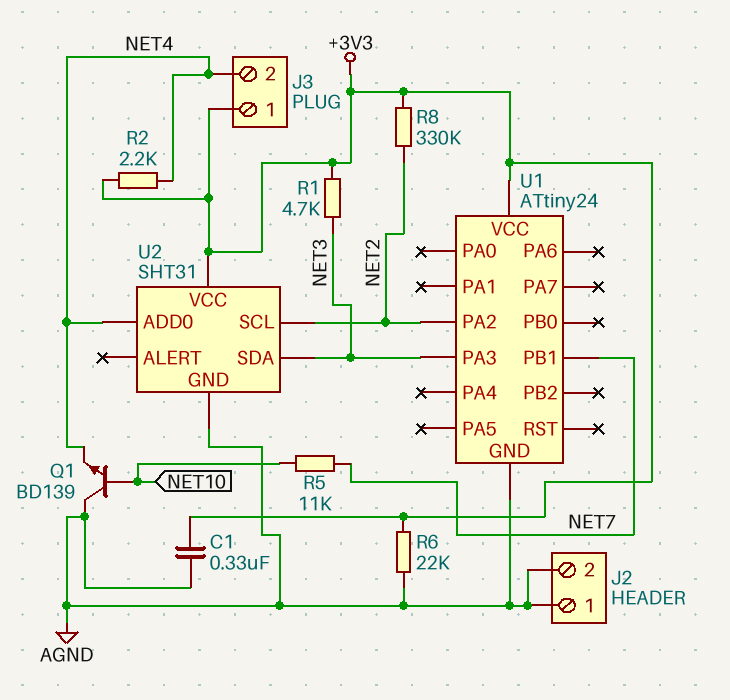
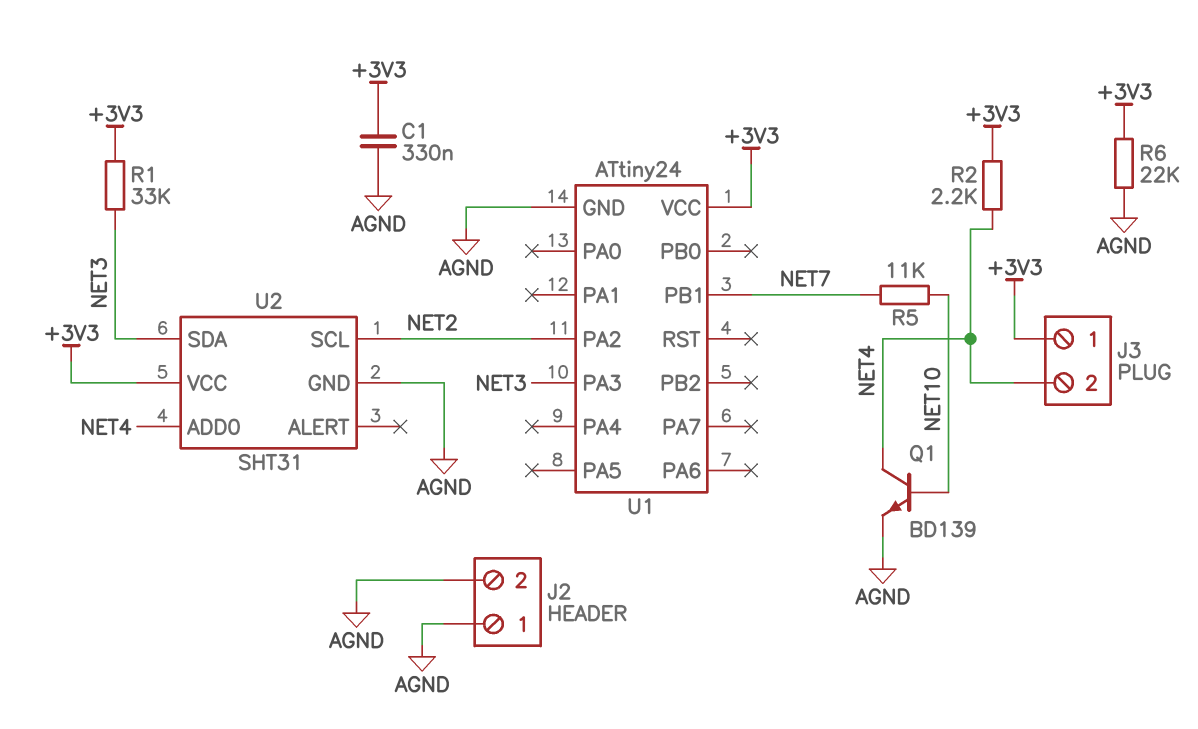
Q1: NPN BD139 (B NET10, C AGND, E NET4) -> NPN BD139 (B NET10, C NET4, E AGND)
R1: 4.7k (+3V3, NET3) -> 33k (+3V3, NET3)
R8: 330k (+3V3, NET2) -> none

